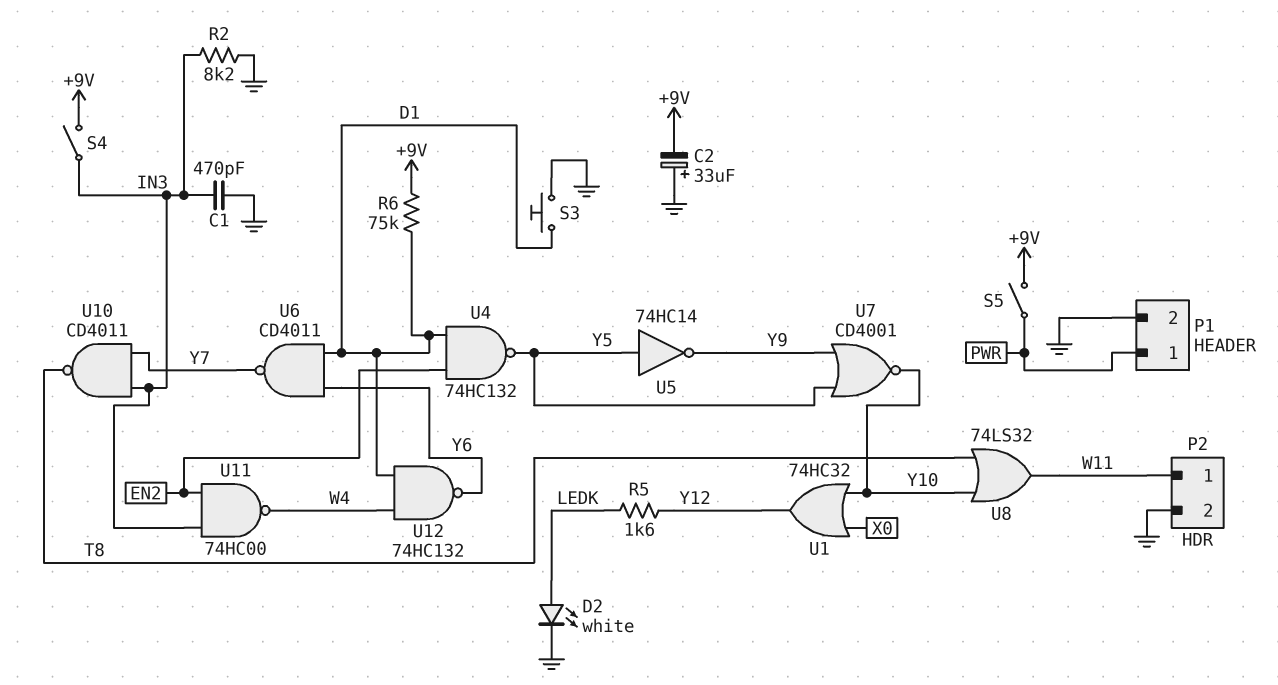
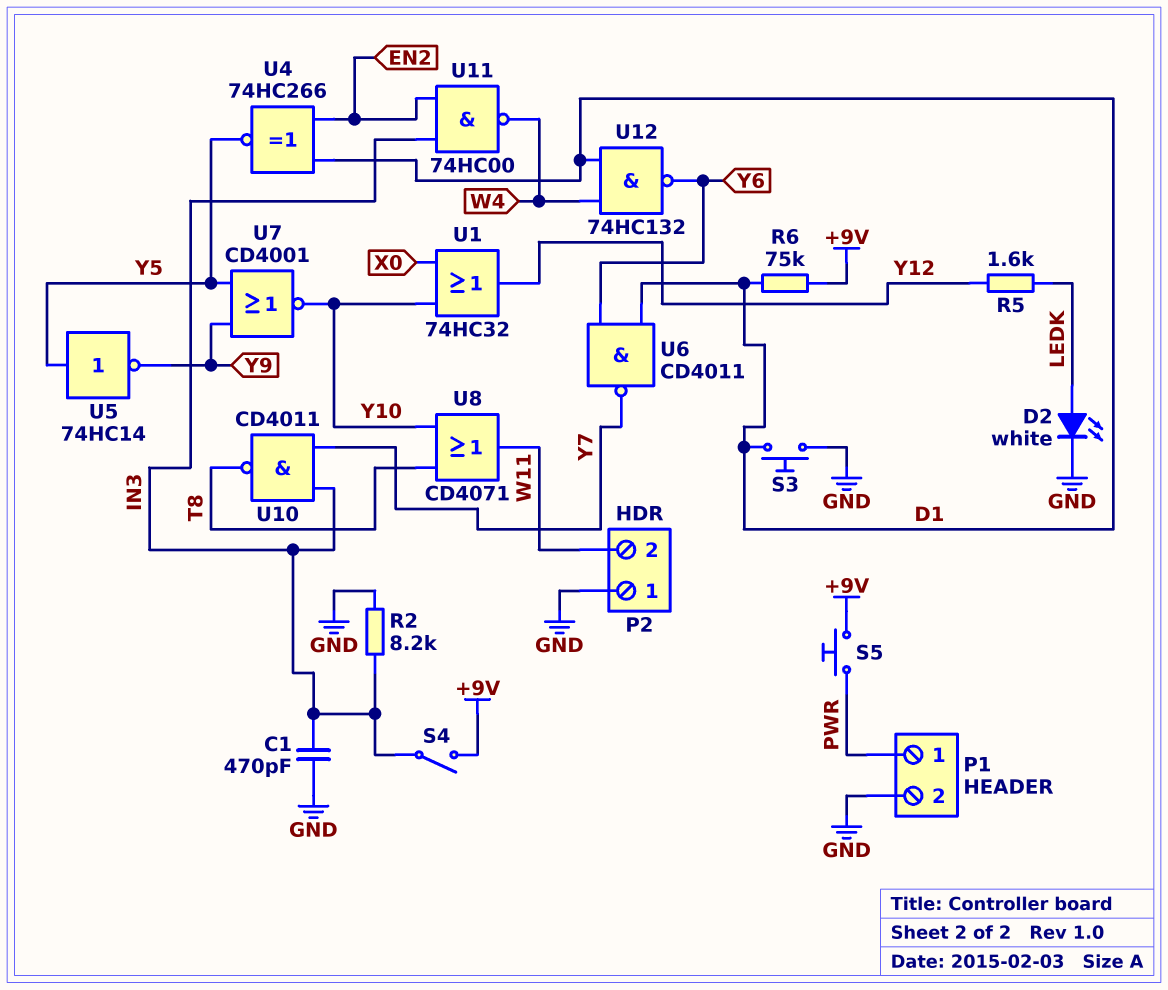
C2: 33uF (plus GND, minus +9V) -> none
P2 pin 1: W11 -> GND
P2 pin 2: GND -> W11
S5: switch (+9V, PWR) -> button (+9V, PWR)
U4: NAND 74HC132 (in D1, in EN2, out Y5) -> XNOR 74HC266 (in D1, in EN2, out Y5)
U8: OR 74LS32 (in T8, in Y10, out W11) -> OR CD4071 (in T8, in Y10, out W11)

